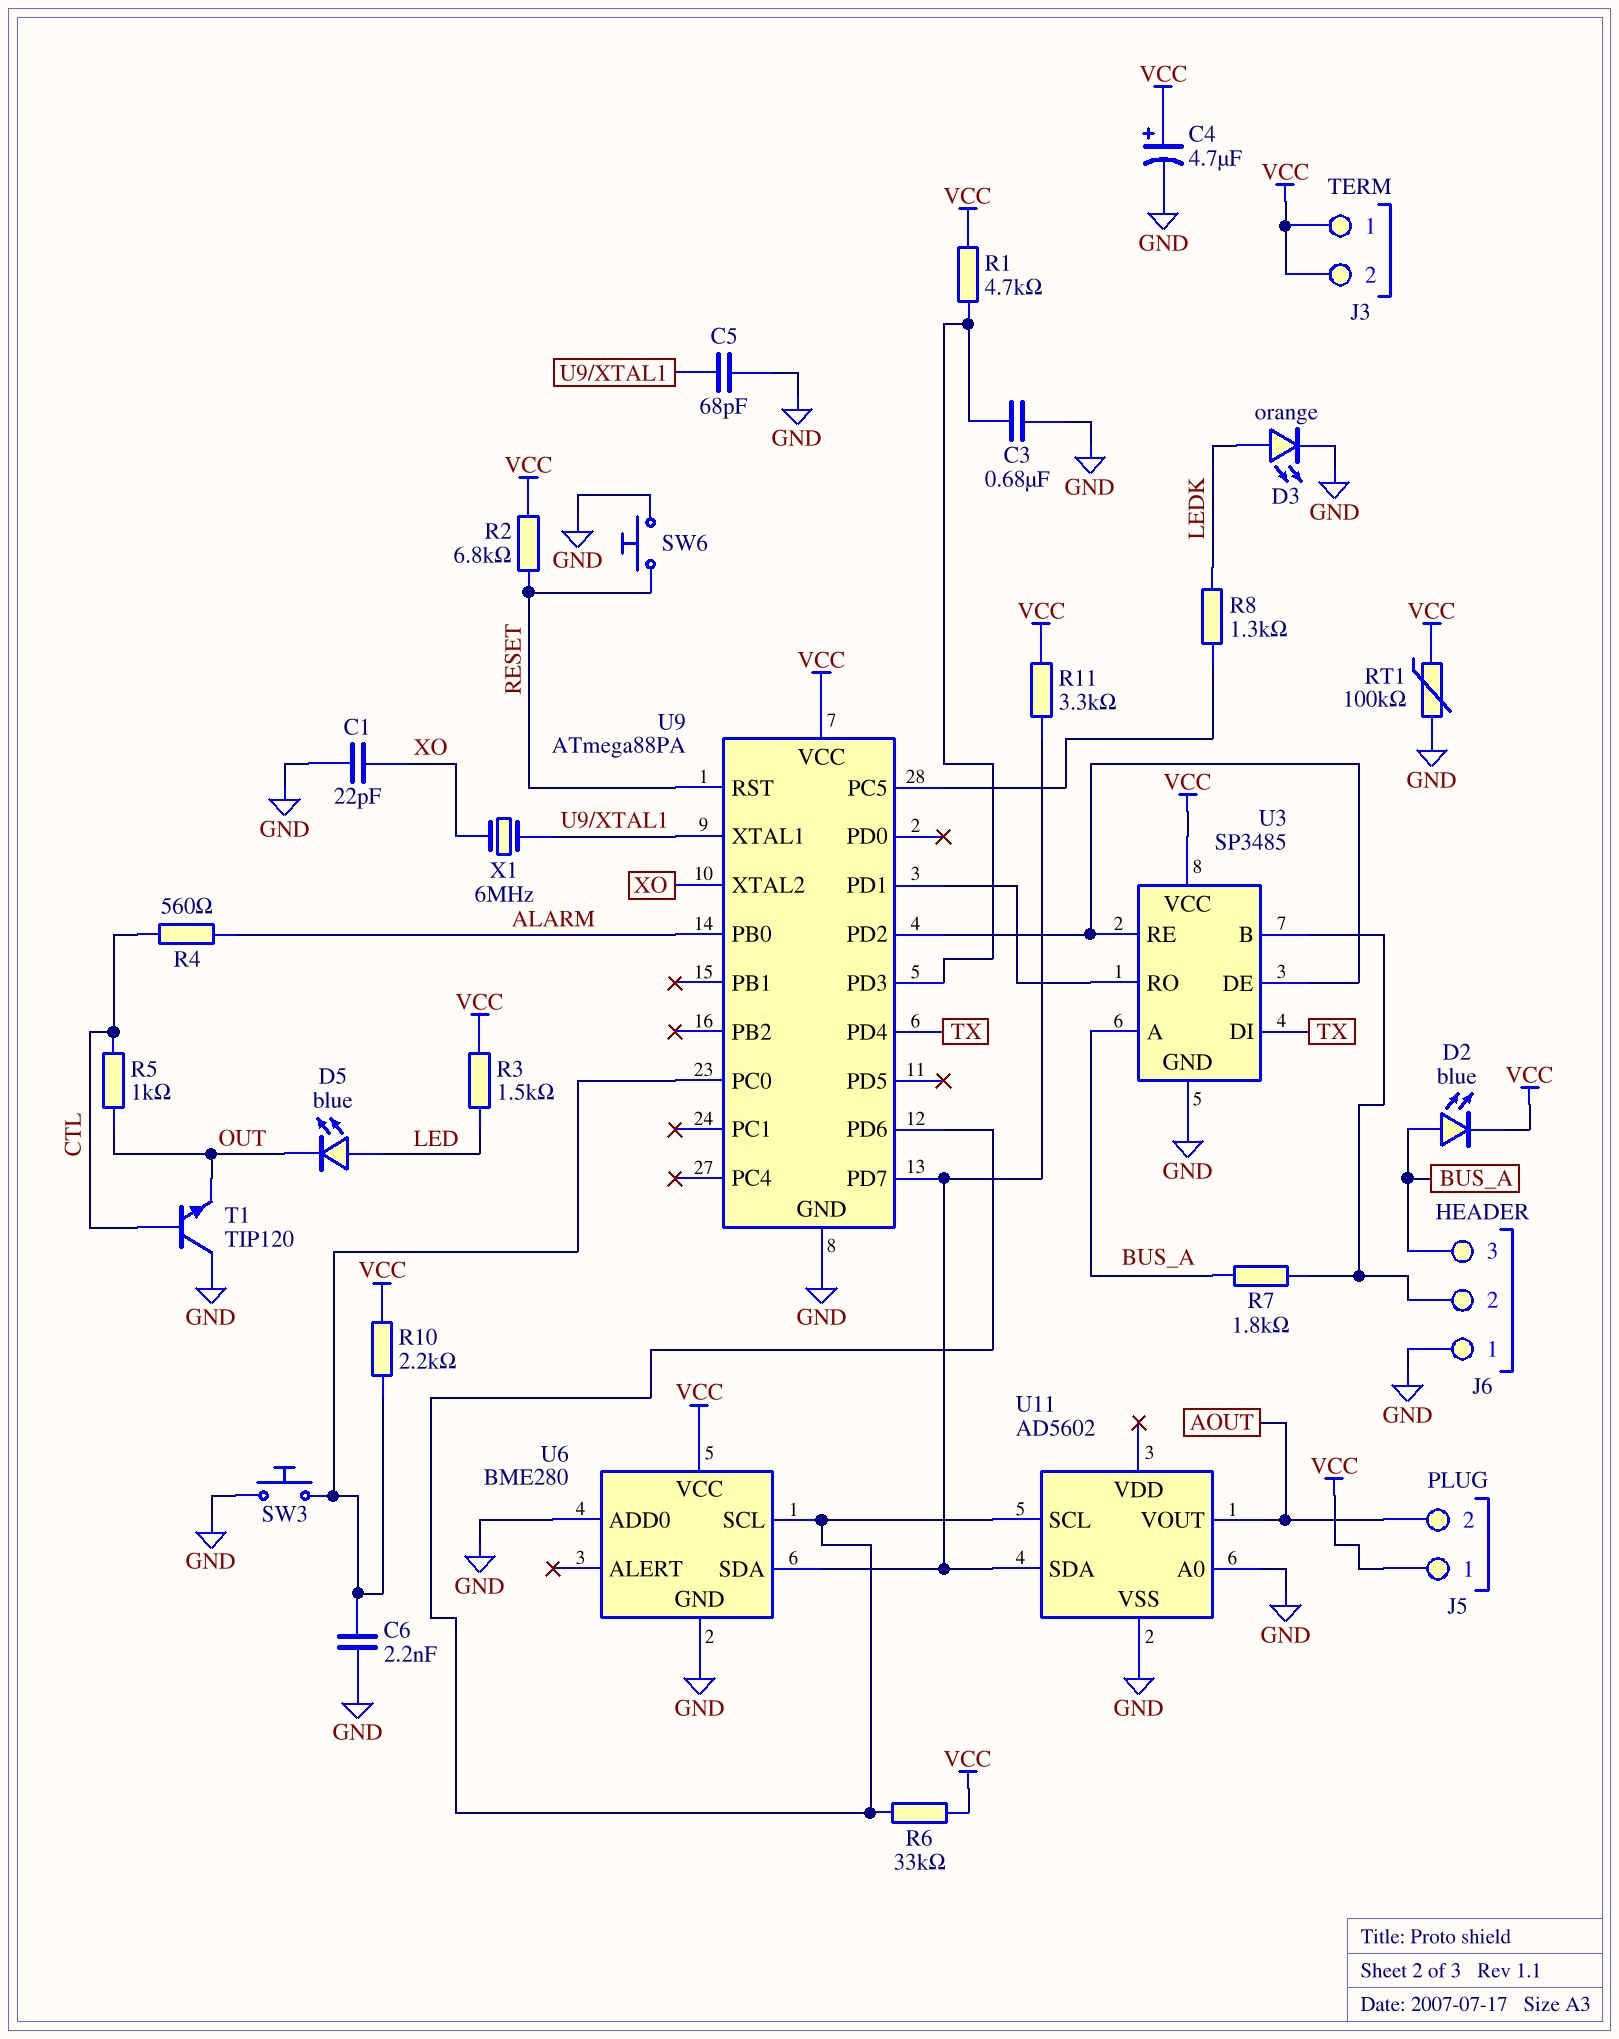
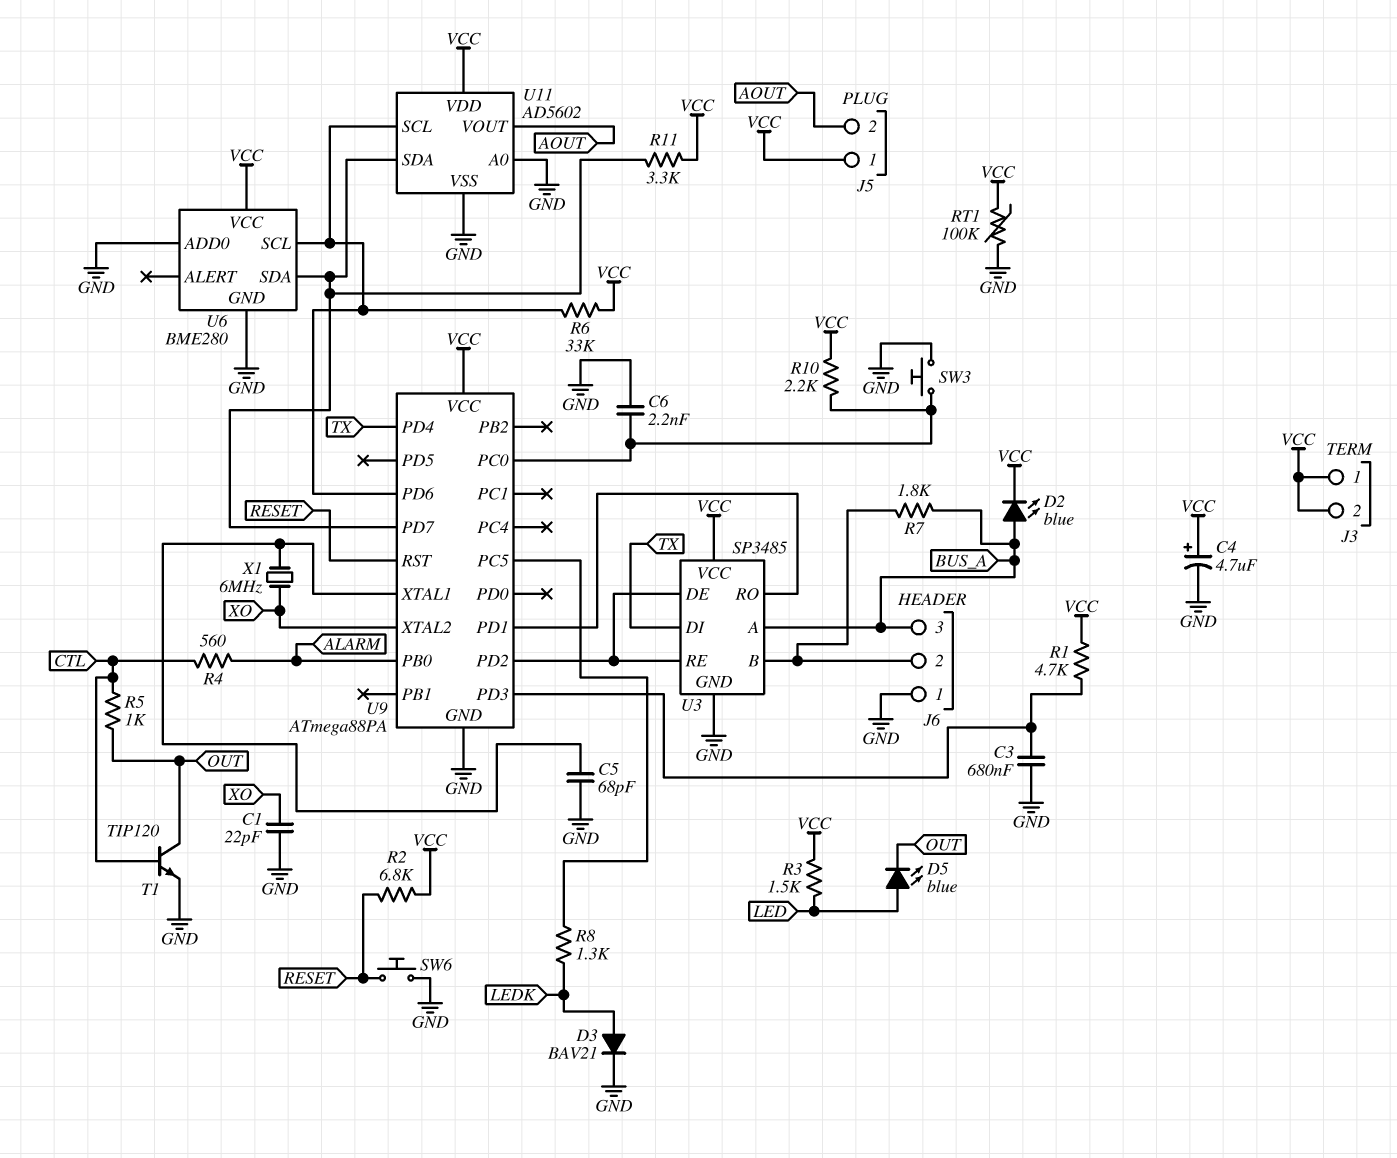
D3: LED orange (A LEDK, K GND) -> diode BAV21 (A LEDK, K GND)
T1: NPN TIP120 (B CTL, C GND, E OUT) -> NPN TIP120 (B CTL, C OUT, E GND)
U11 pin VDD: none -> VCC

